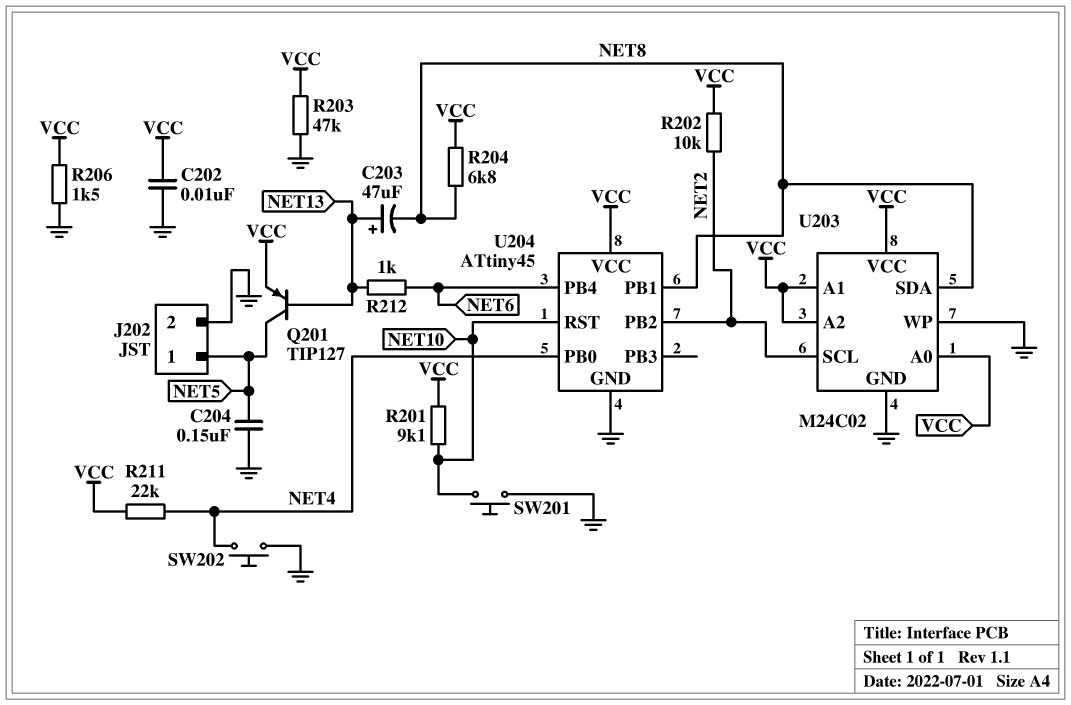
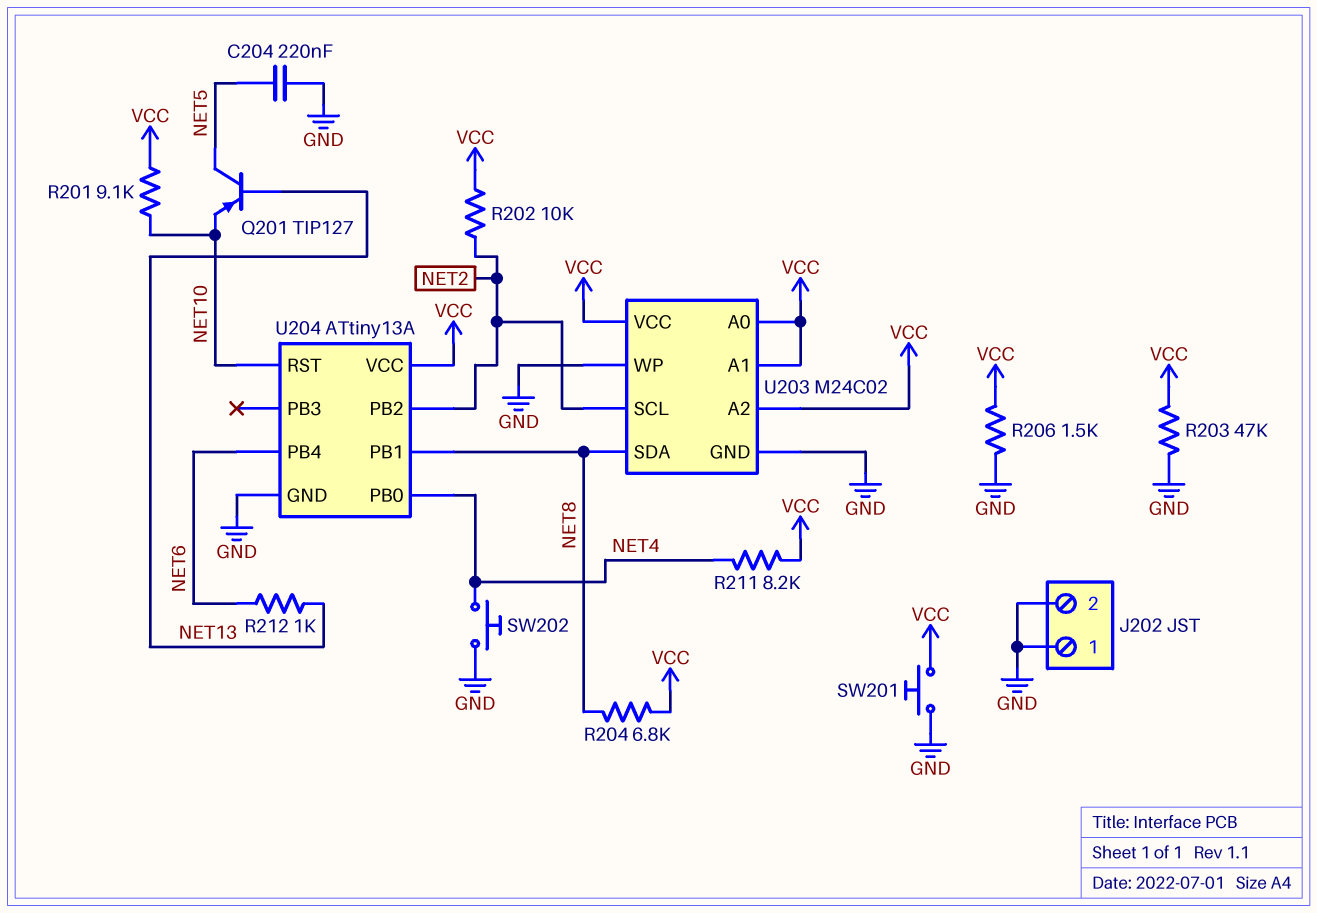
C202: 10nF (GND, VCC) -> none
C203: 47uF (plus NET13, minus NET8) -> none
C204: 150nF (GND, NET5) -> 220nF (GND, NET5)
J202 pin 1: NET5 -> GND
Q201: PNP TIP127 (B NET13, C NET5, E VCC) -> PNP TIP127 (B NET13, C NET5, E NET10)
R211: 22k (NET4, VCC) -> 8.2k (NET4, VCC)
SW201: button (GND, NET10) -> button (GND, VCC)
U204: ATtiny45 -> ATtiny13A

